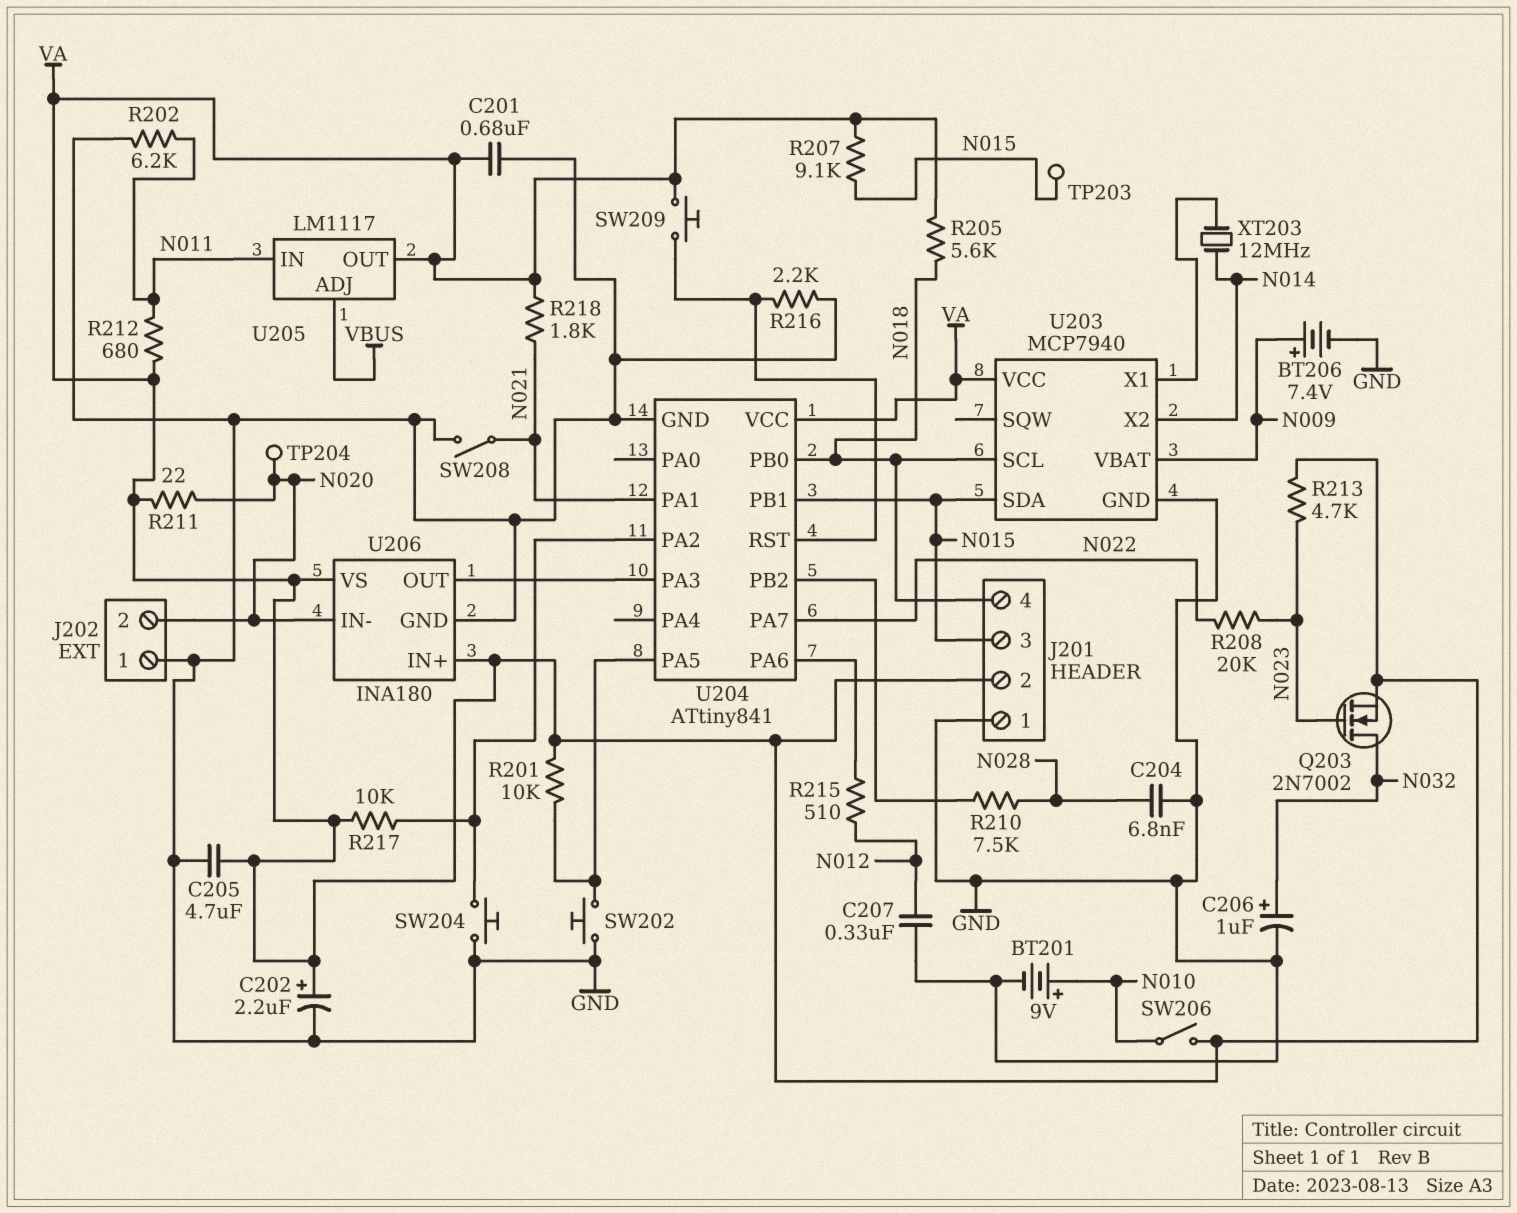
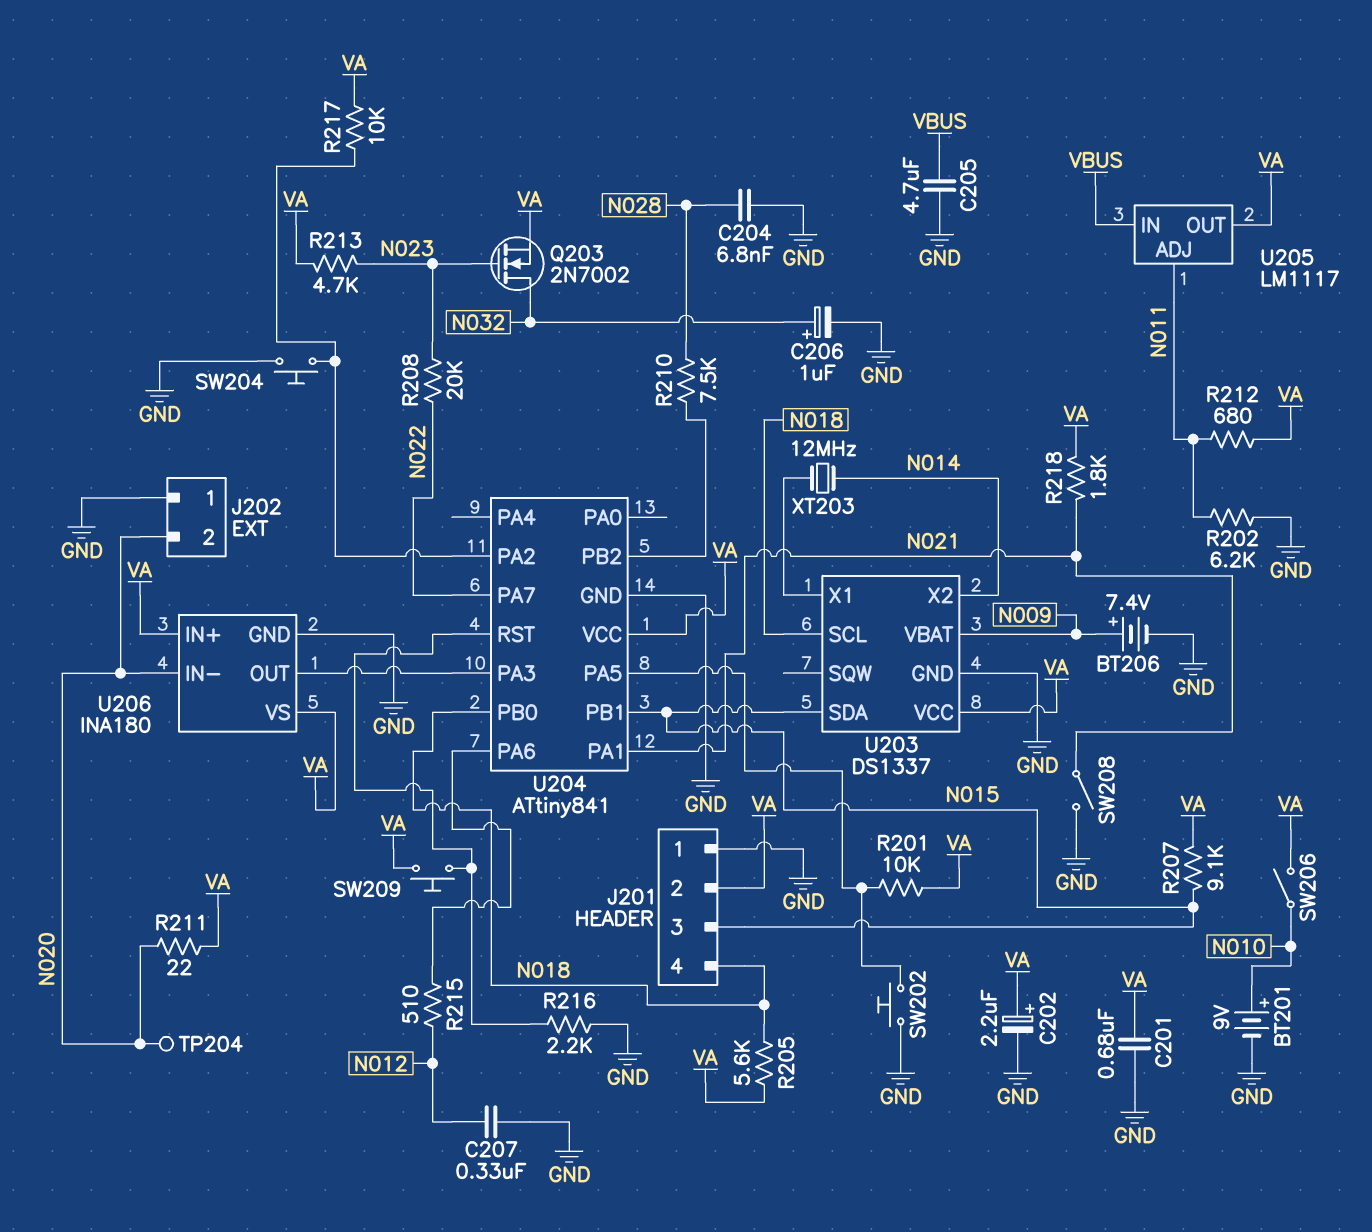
C205: 4.7uF (GND, VA) -> 4.7uF (GND, VBUS)
TP203: test point (N015) -> none
U203: MCP7940 -> DS1337
U205 pin ADJ: VBUS -> N011
U205 pin IN: N011 -> VBUS

